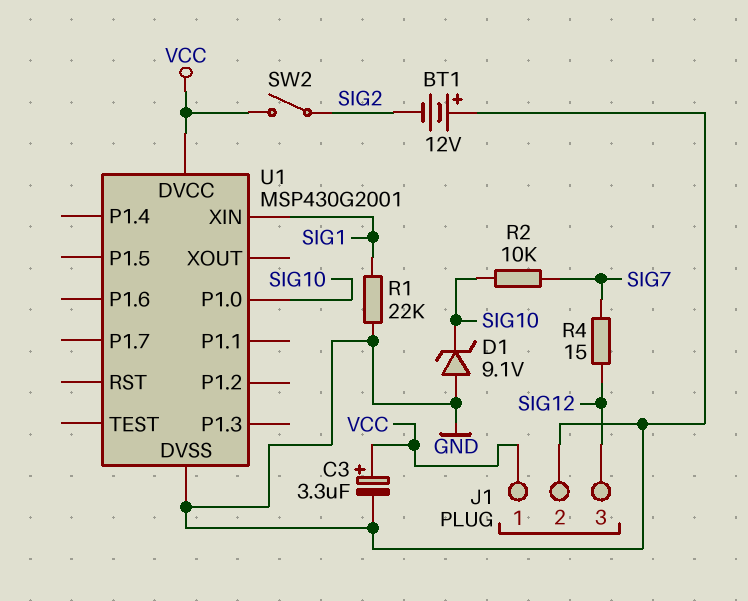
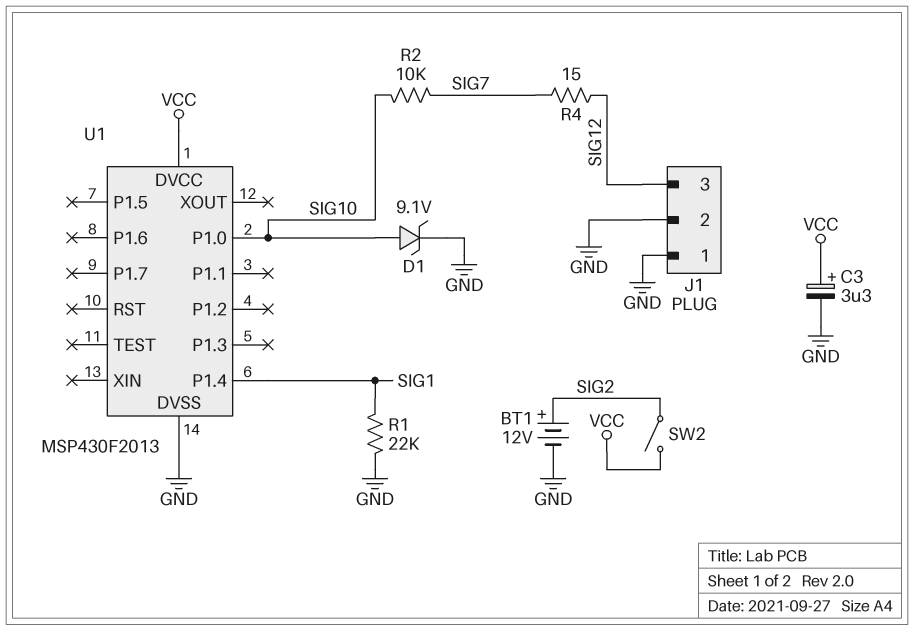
BT1: 12V (plus GND, minus SIG2) -> 12V (plus SIG2, minus GND)
D1: zener 9.1V (A GND, K SIG10) -> zener 9.1V (A SIG10, K GND)
J1 pin 1: VCC -> GND
U1: MSP430G2001 -> MSP430F2013
U1 pin P1.4: none -> SIG1
U1 pin XIN: SIG1 -> none

